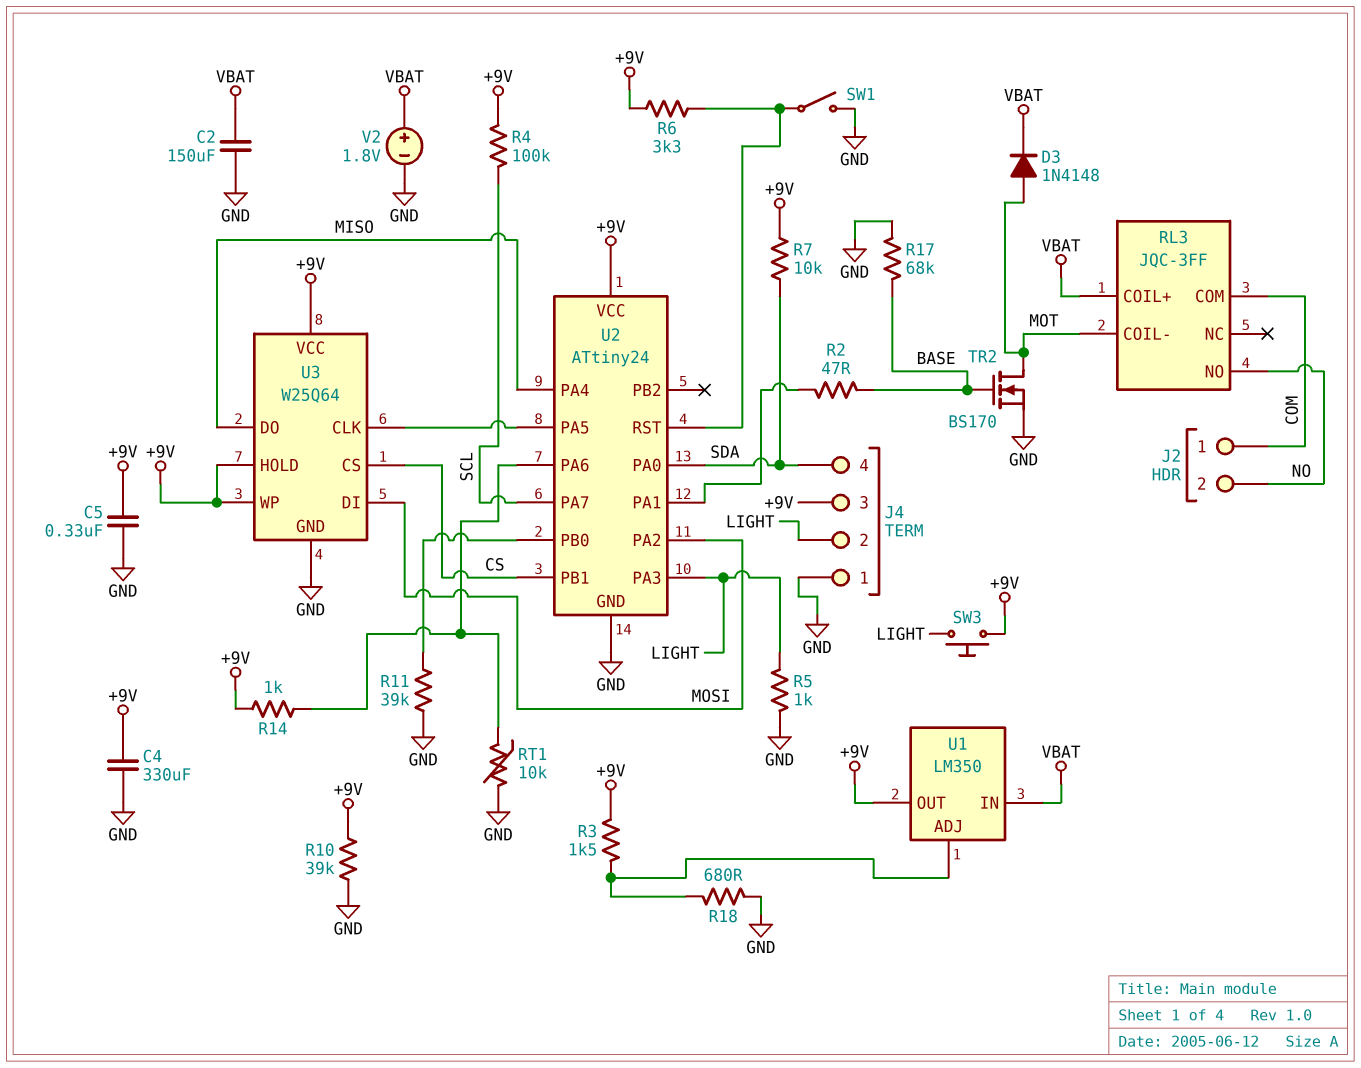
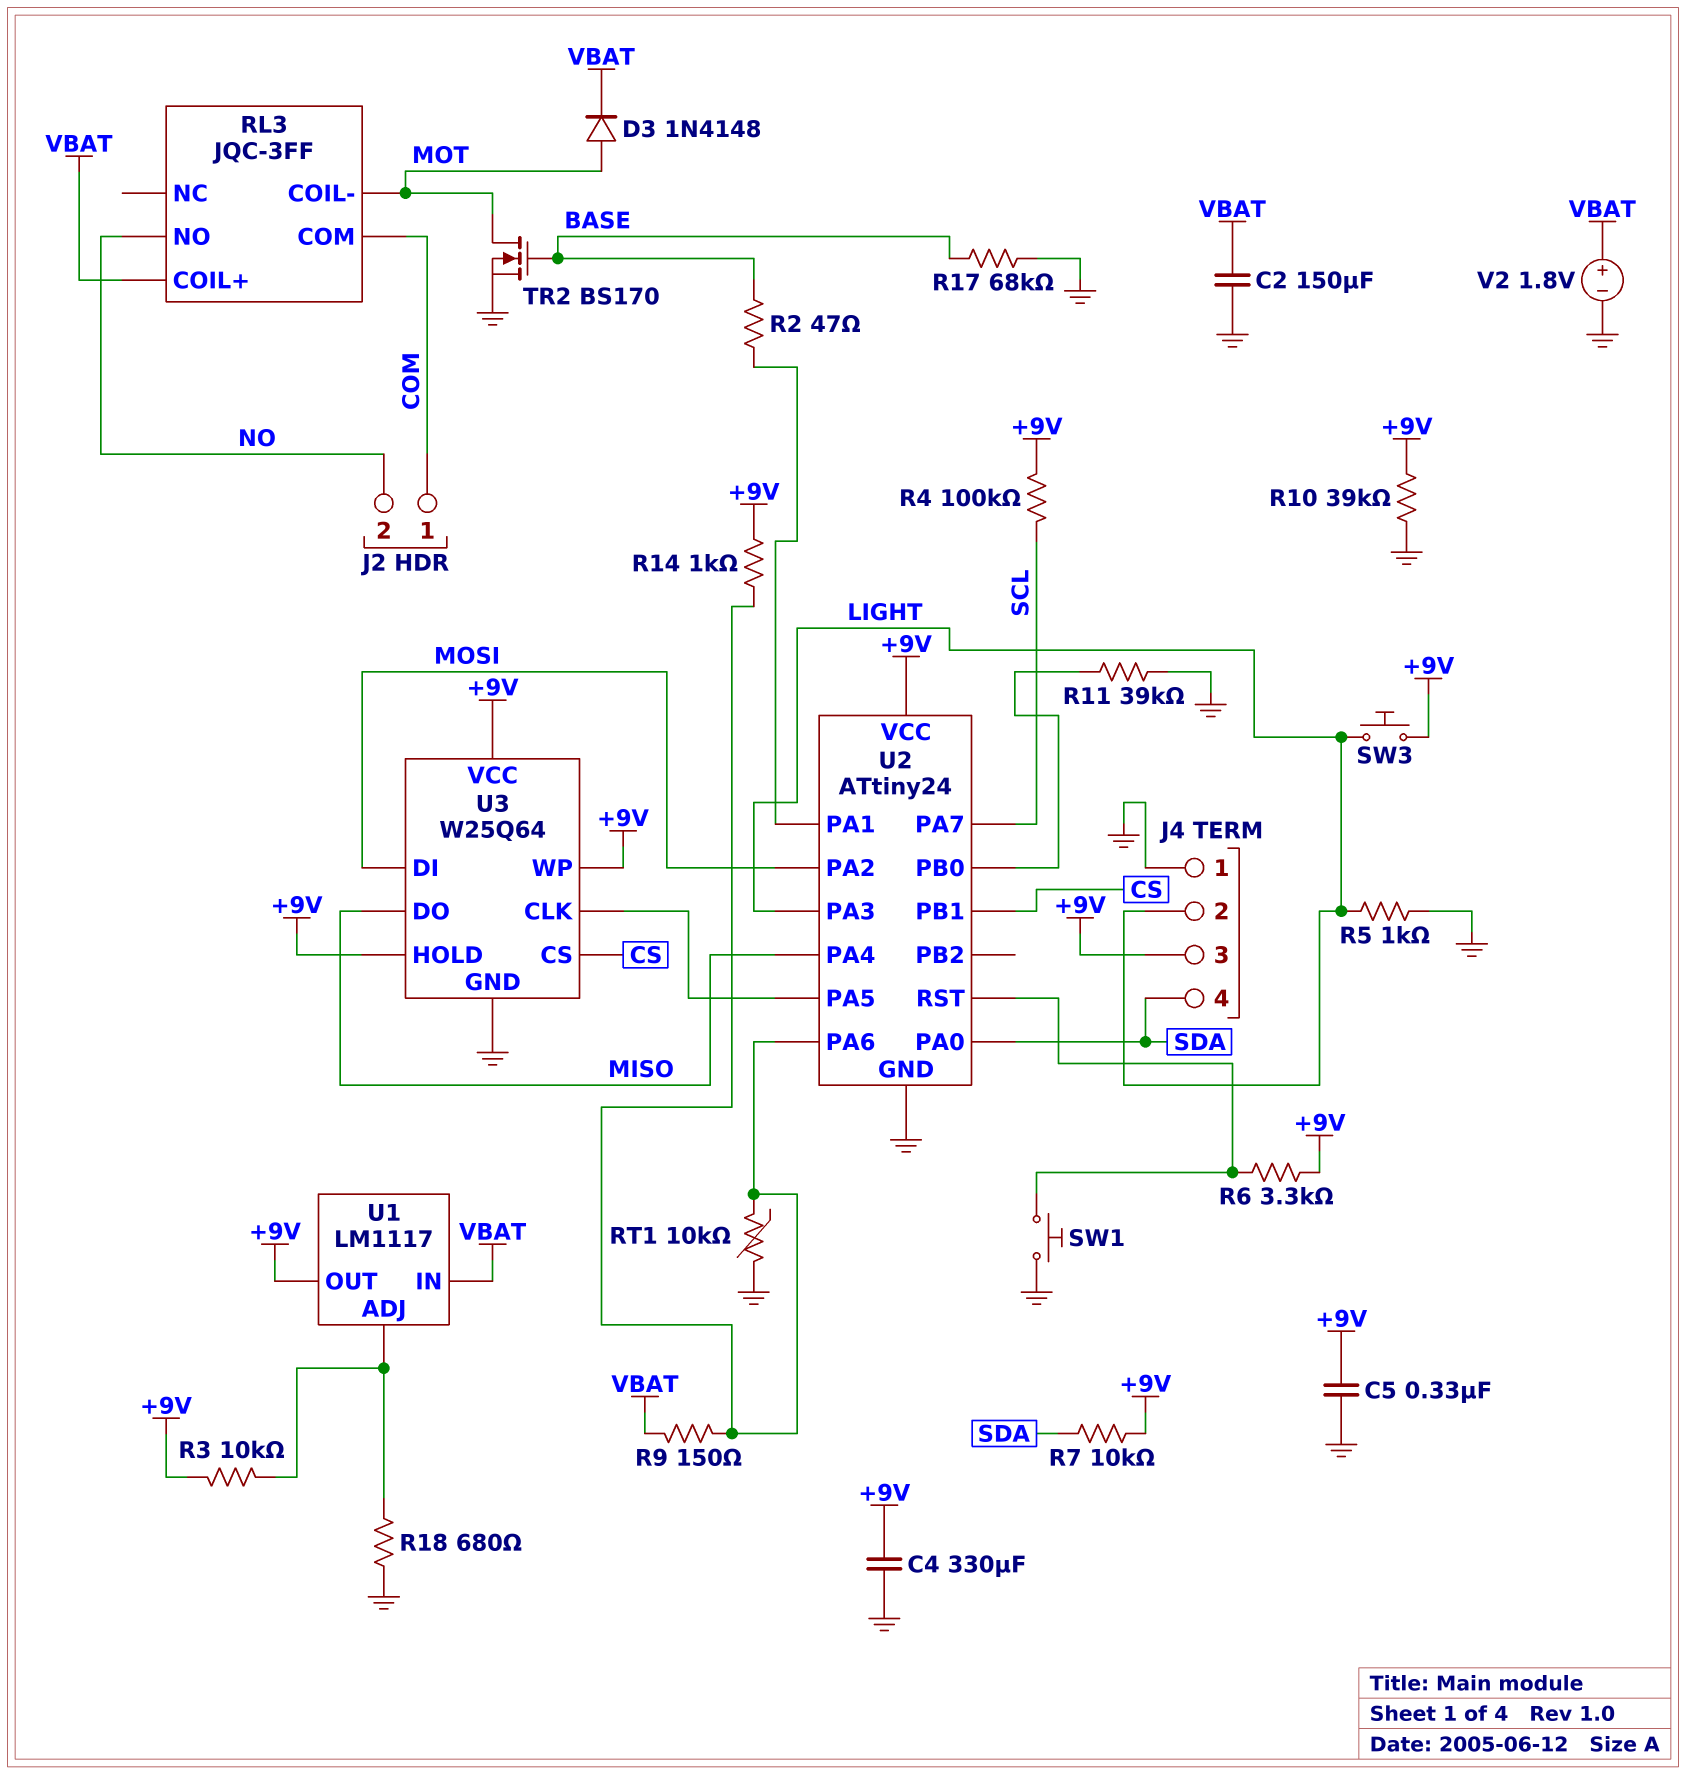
R3: 1.5k (+9V, U1/ADJ) -> 10k (+9V, U1/ADJ)
R9: none -> 150 (U2/PA6, VBAT)
SW1: switch (GND, U2/RST) -> button (GND, U2/RST)
U1: LM350 -> LM1117

